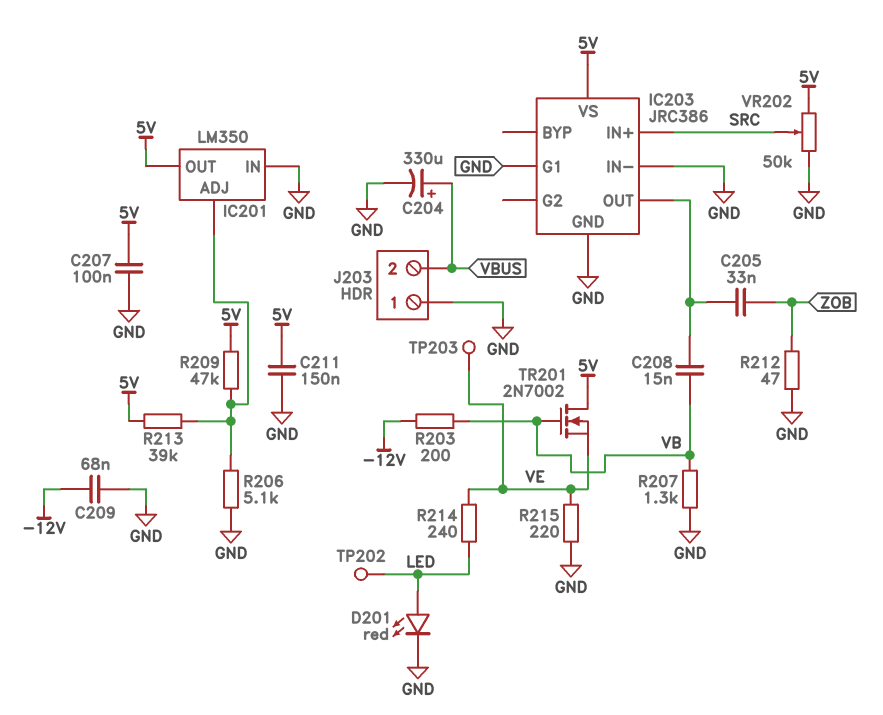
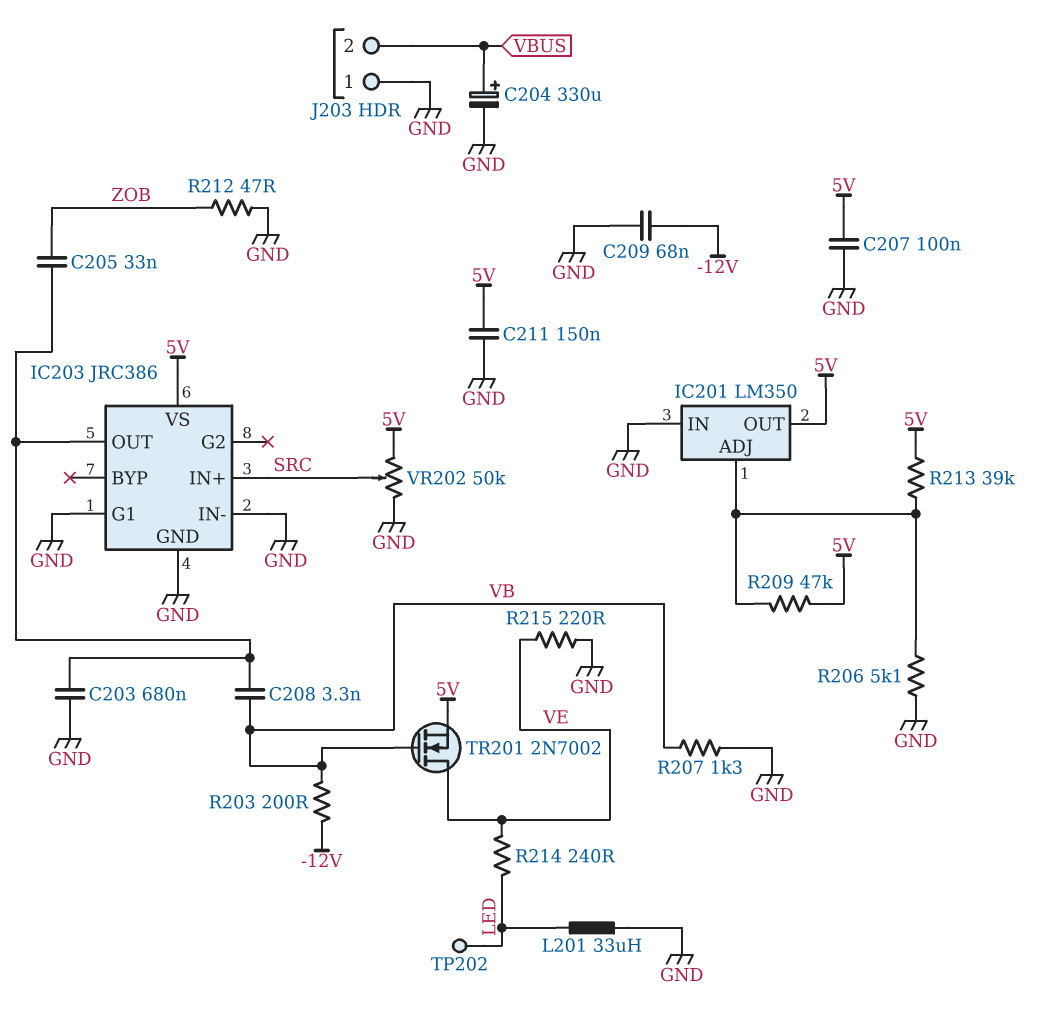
C203: none -> 680nF (GND, IC203/OUT)
C208: 15nF (IC203/OUT, VB) -> 3.3nF (IC203/OUT, VB)
D201: LED red (A LED, K GND) -> none
L201: none -> 33uH (GND, LED)
TP203: test point (VE) -> none
TR201: NMOS 2N7002 (G VB, D 5V, S VE) -> NMOS 2N7002 (G VB, D VE, S 5V)

